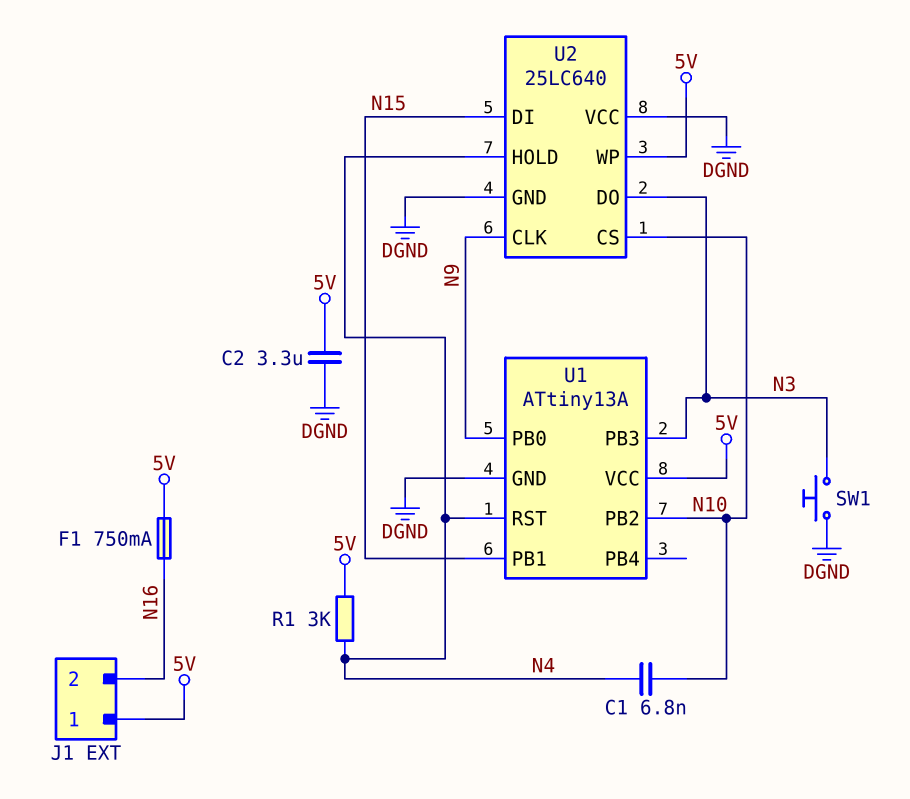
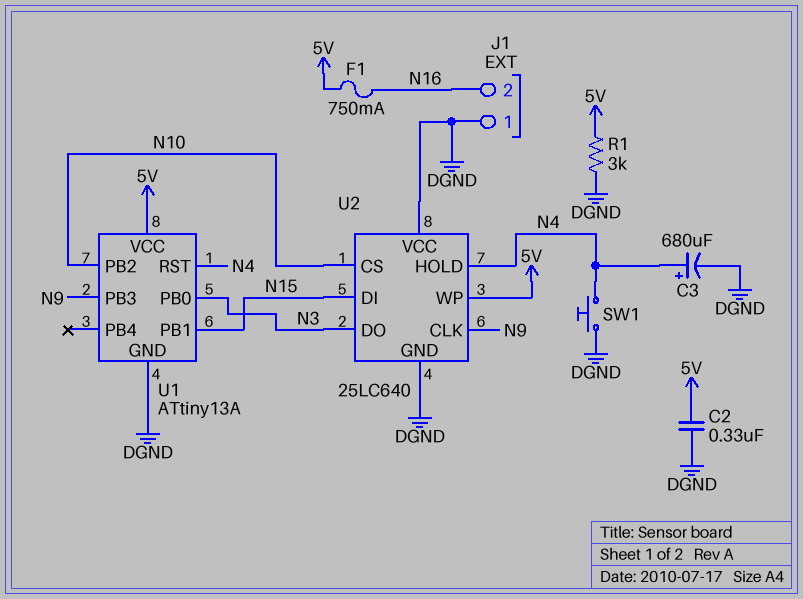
C1: 6.8nF (N4, N10) -> none
C2: 3.3uF (5V, DGND) -> 330nF (5V, DGND)
C3: none -> 680uF (plus N4, minus DGND)
J1 pin 1: 5V -> DGND
R1: 3k (5V, N4) -> 3k (5V, DGND)
SW1: button (DGND, N3) -> button (DGND, N4)
U1 pin PB0: N9 -> N3
U1 pin PB3: N3 -> N9

